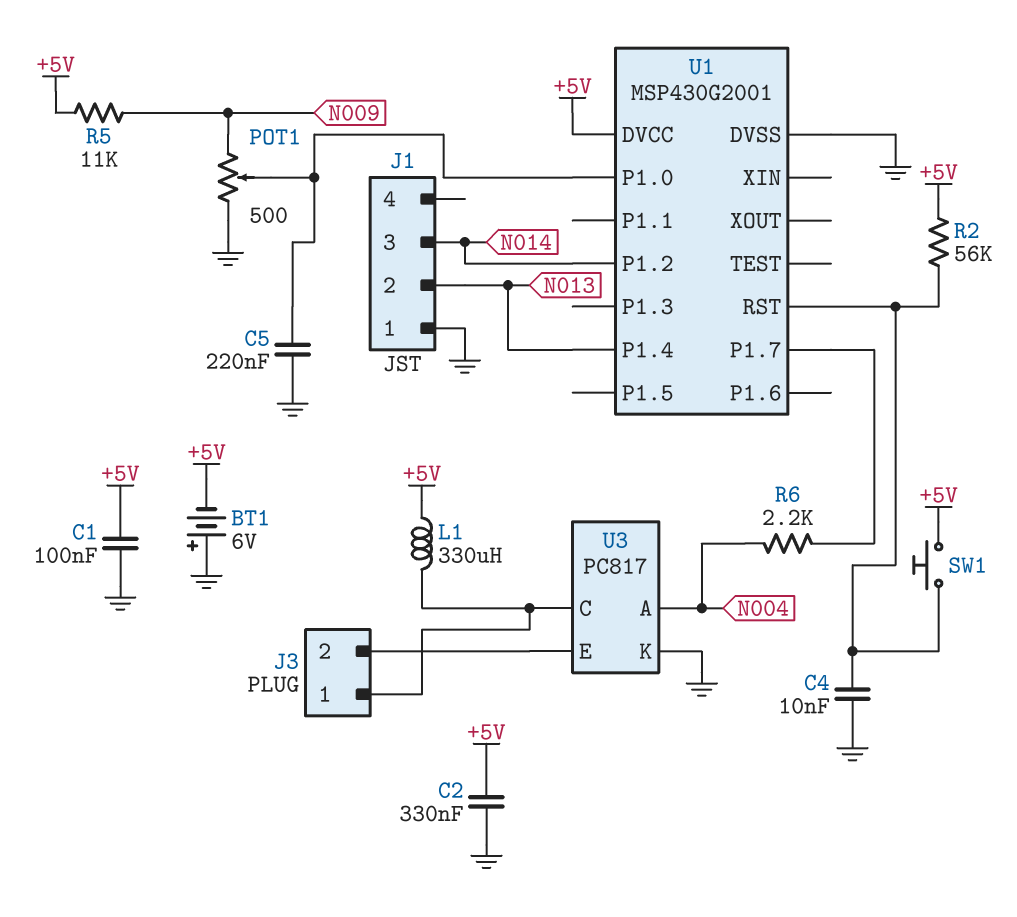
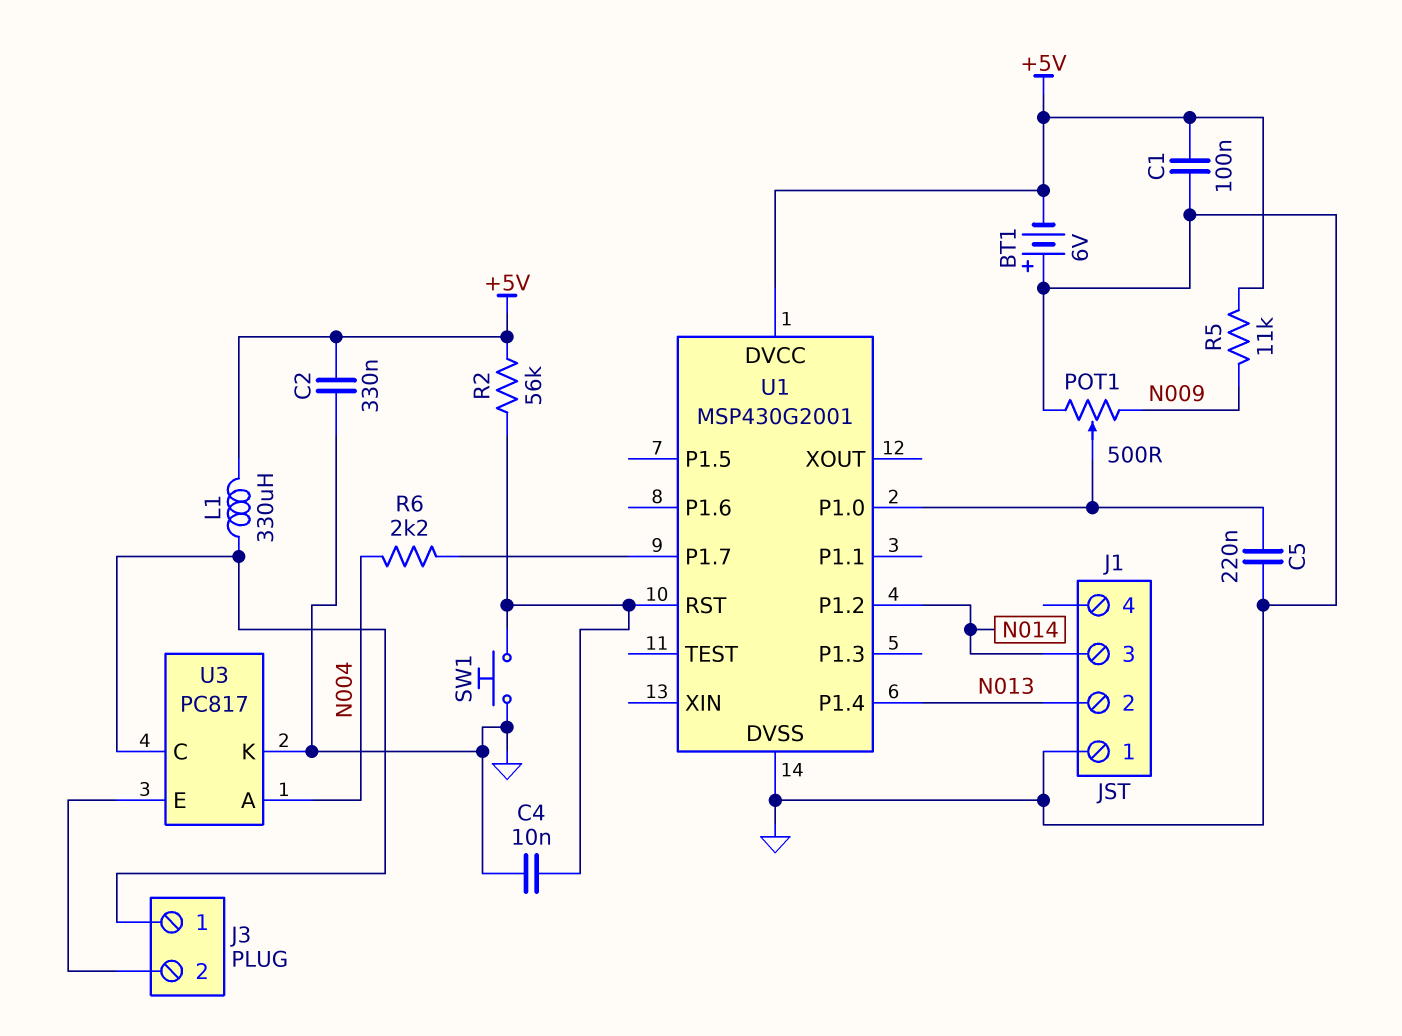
SW1: button (+5V, U1/RST) -> button (GND, U1/RST)

